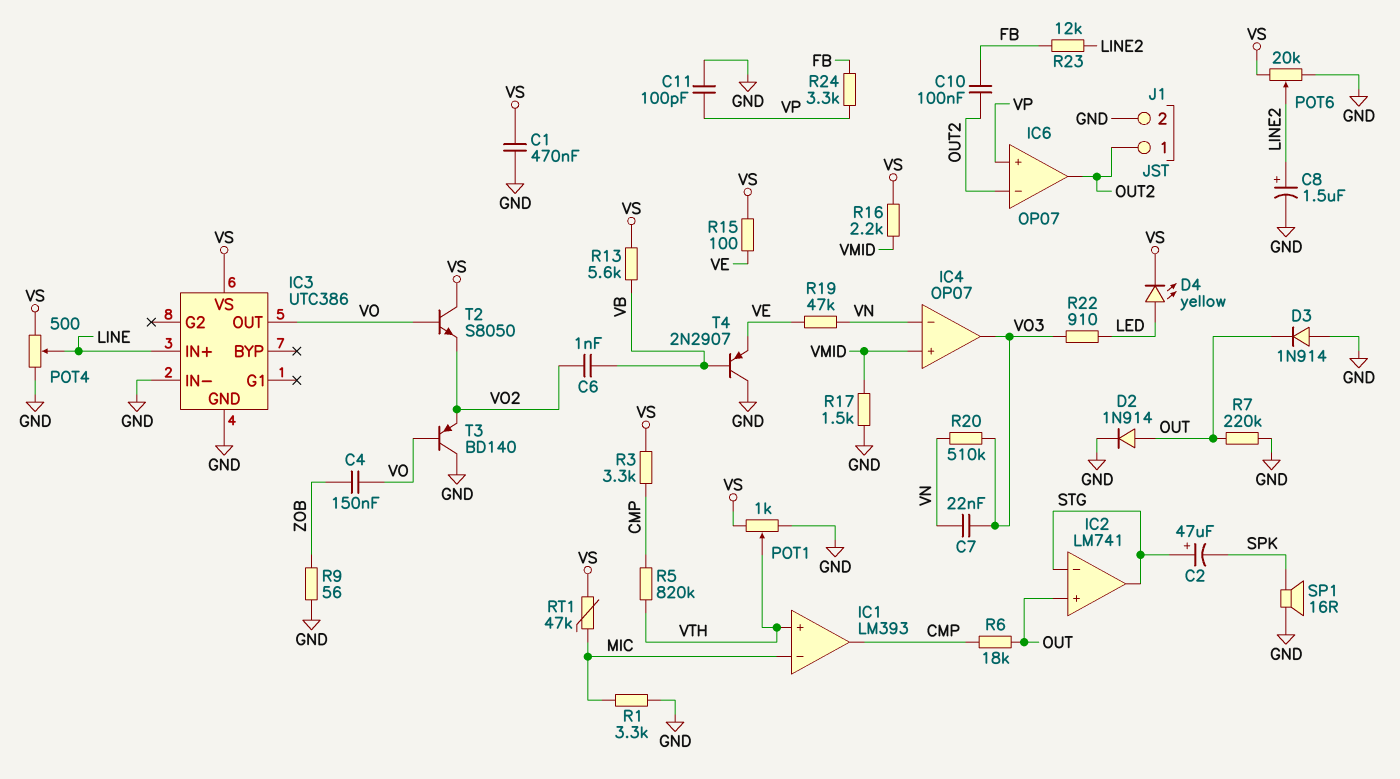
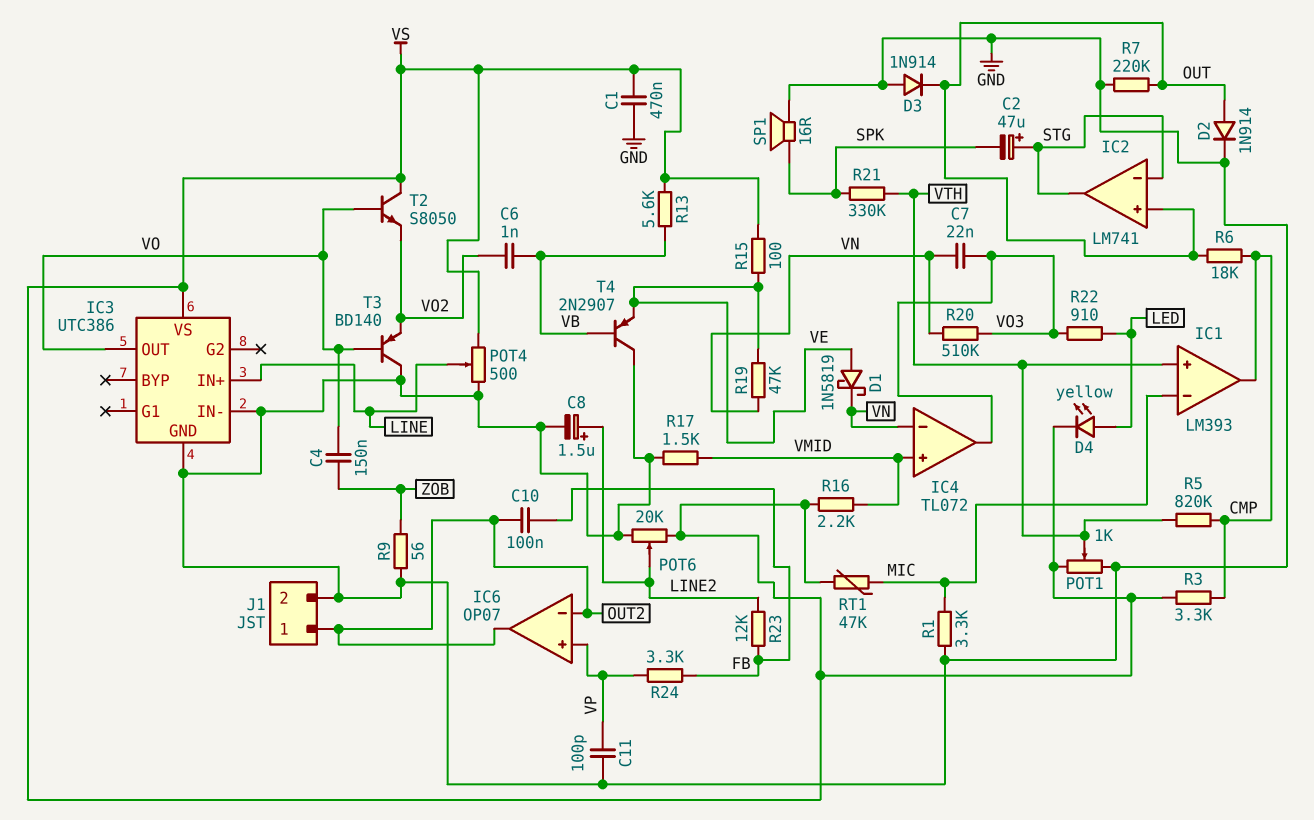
D1: none -> schottky 1N5819 (A VE, K VN)
IC4: OP07 -> TL072
R21: none -> 330k (SPK, VTH)

